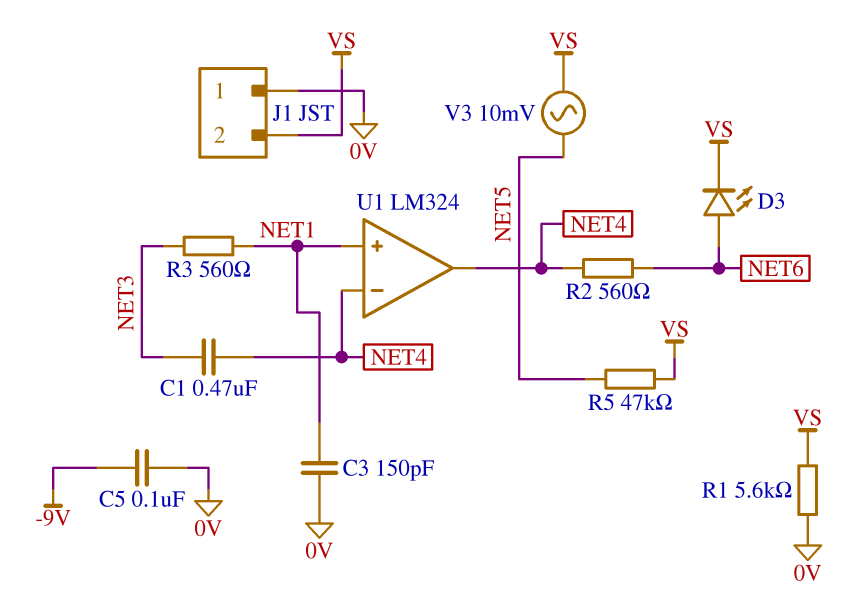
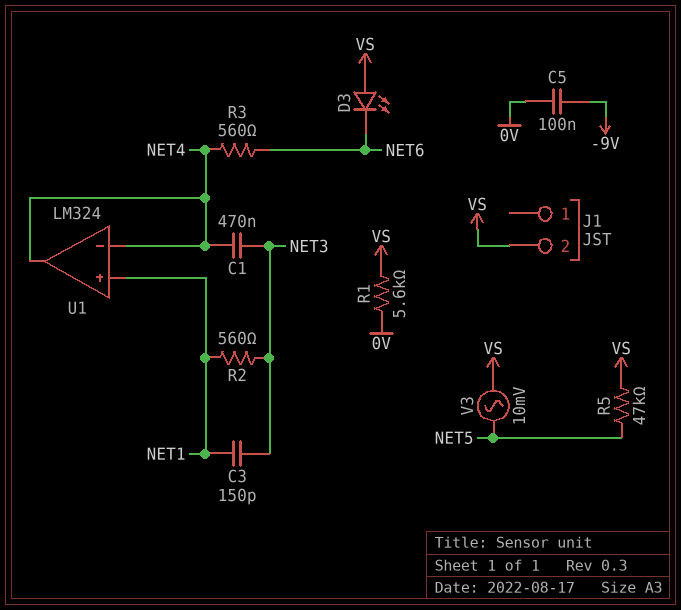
C3: 150pF (0V, NET1) -> 150pF (NET1, NET3)
D3: LED (A NET6, K VS) -> LED (A VS, K NET6)
J1 pin 1: 0V -> none
R2: 560 (NET4, NET6) -> 560 (NET1, NET3)
R3: 560 (NET1, NET3) -> 560 (NET4, NET6)

